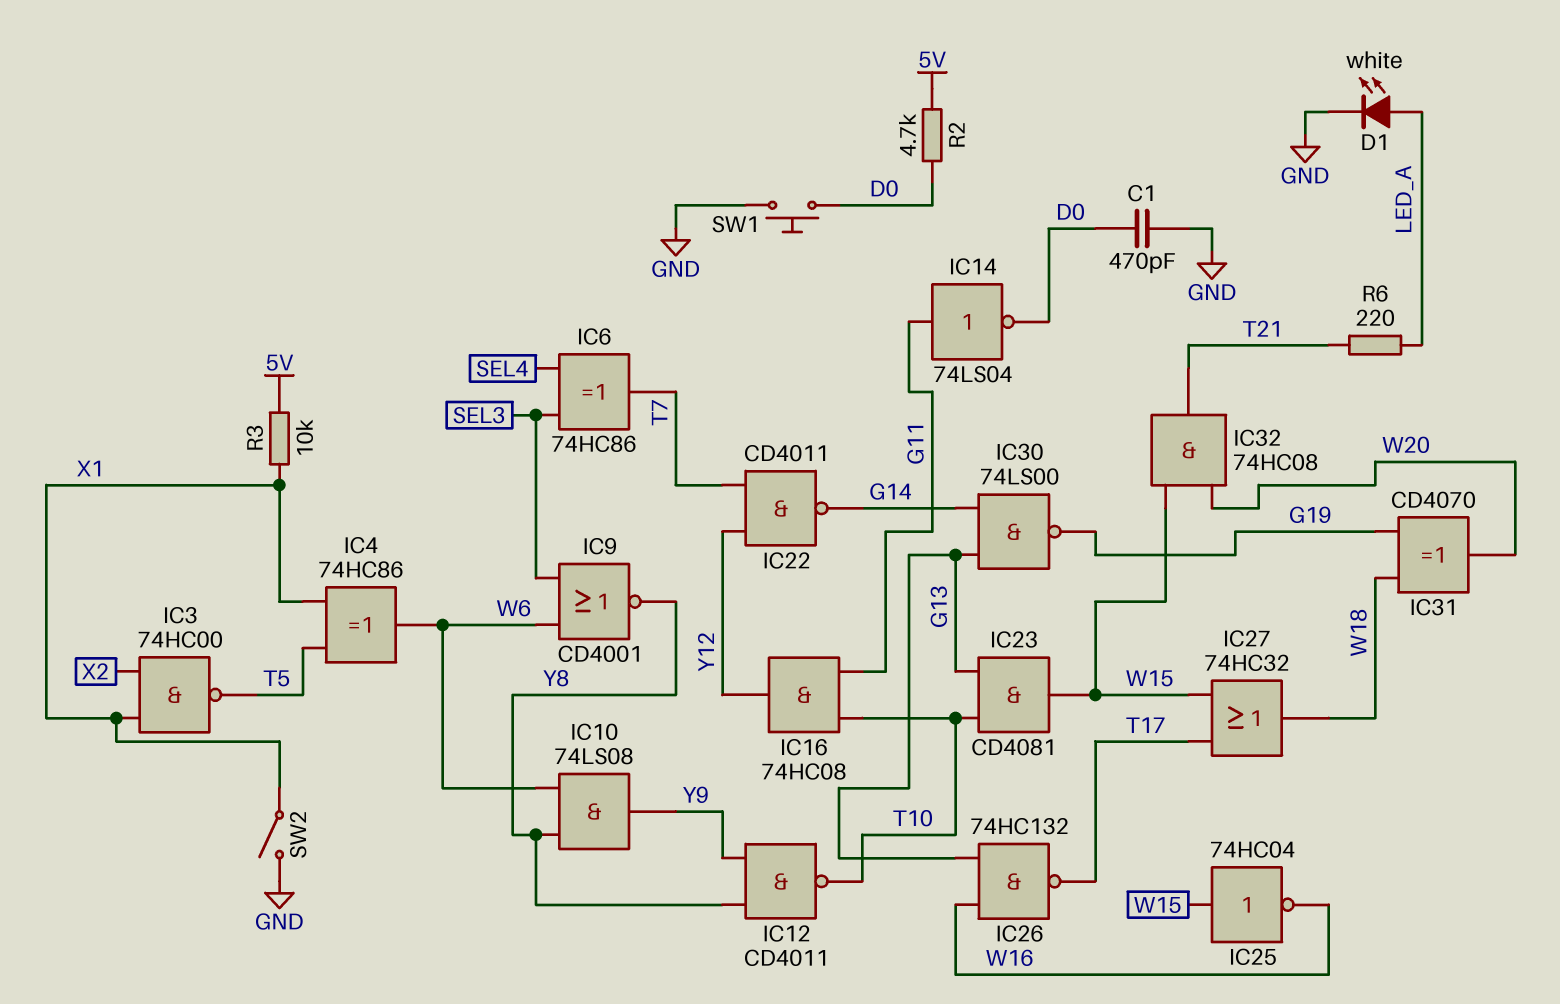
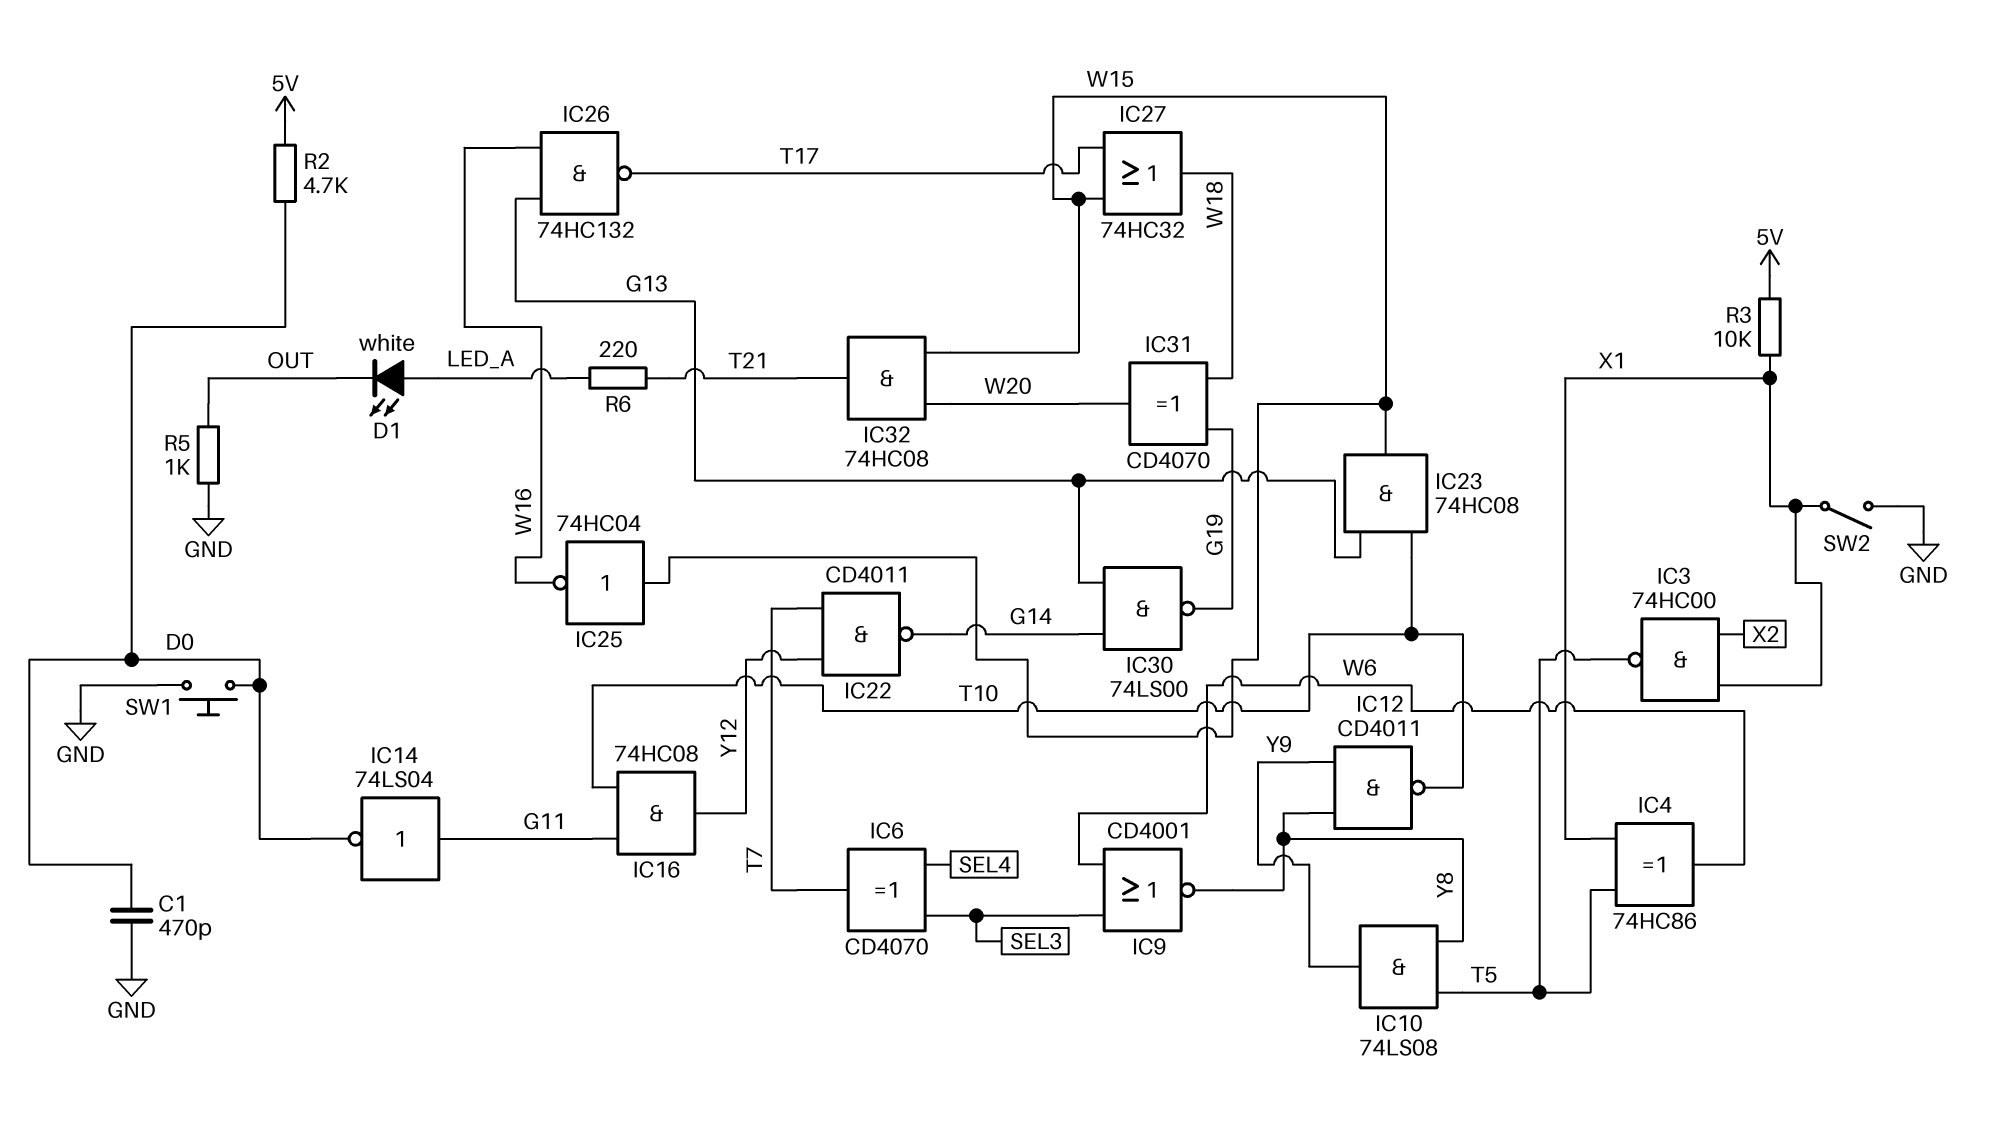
D1: LED white (A LED_A, K GND) -> LED white (A LED_A, K OUT)
IC6: XOR 74HC86 (in SEL3, in SEL4, out T7) -> XOR CD4070 (in SEL3, in SEL4, out T7)
IC10: AND 74LS08 (in W6, in Y8, out Y9) -> AND 74LS08 (in T5, in Y8, out Y9)
IC23: AND CD4081 (in G13, in T10, out W15) -> AND 74HC08 (in G13, in T10, out W15)
R5: none -> 1k (GND, OUT)

